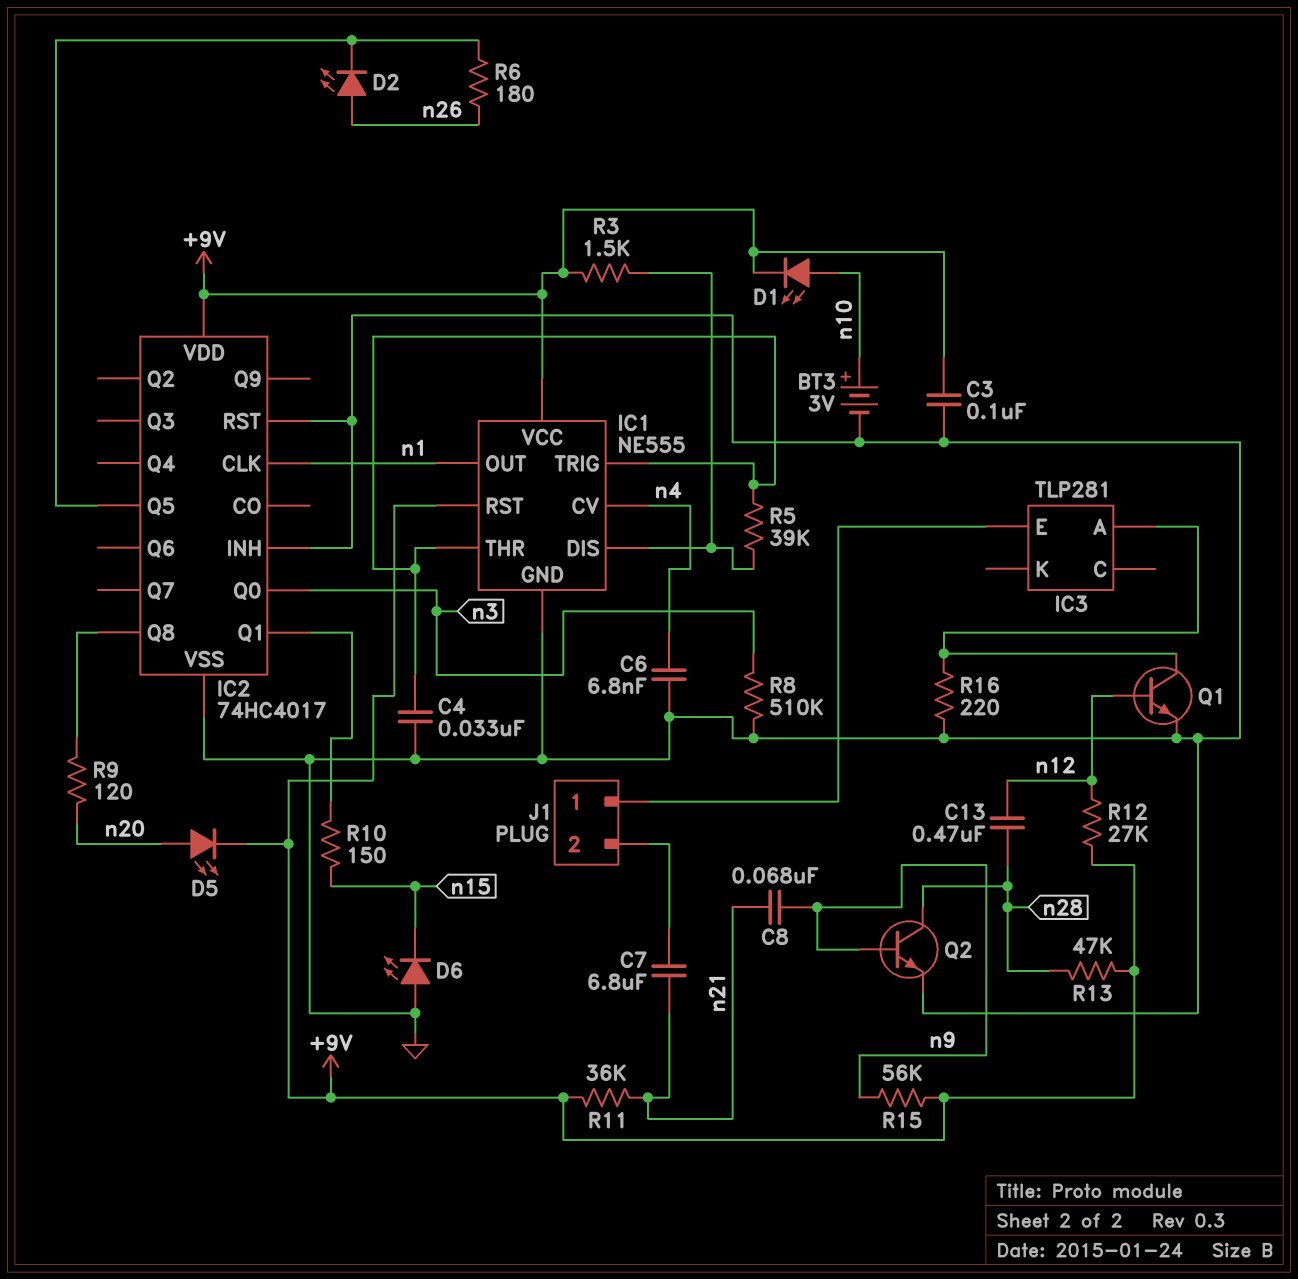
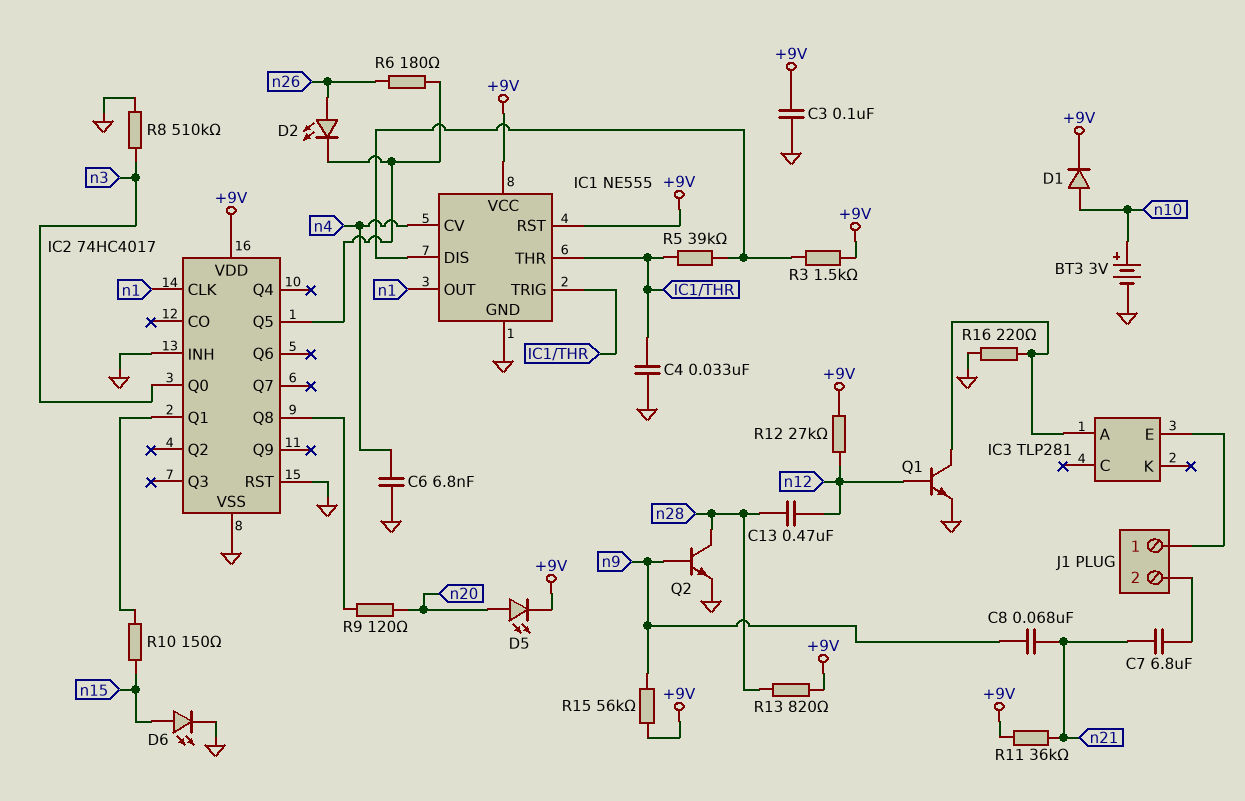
D1: LED (A n10, K +9V) -> diode (A n10, K +9V)
D6: LED (A GND, K n15) -> LED (A n15, K GND)
R13: 47k (+9V, n28) -> 820 (+9V, n28)

